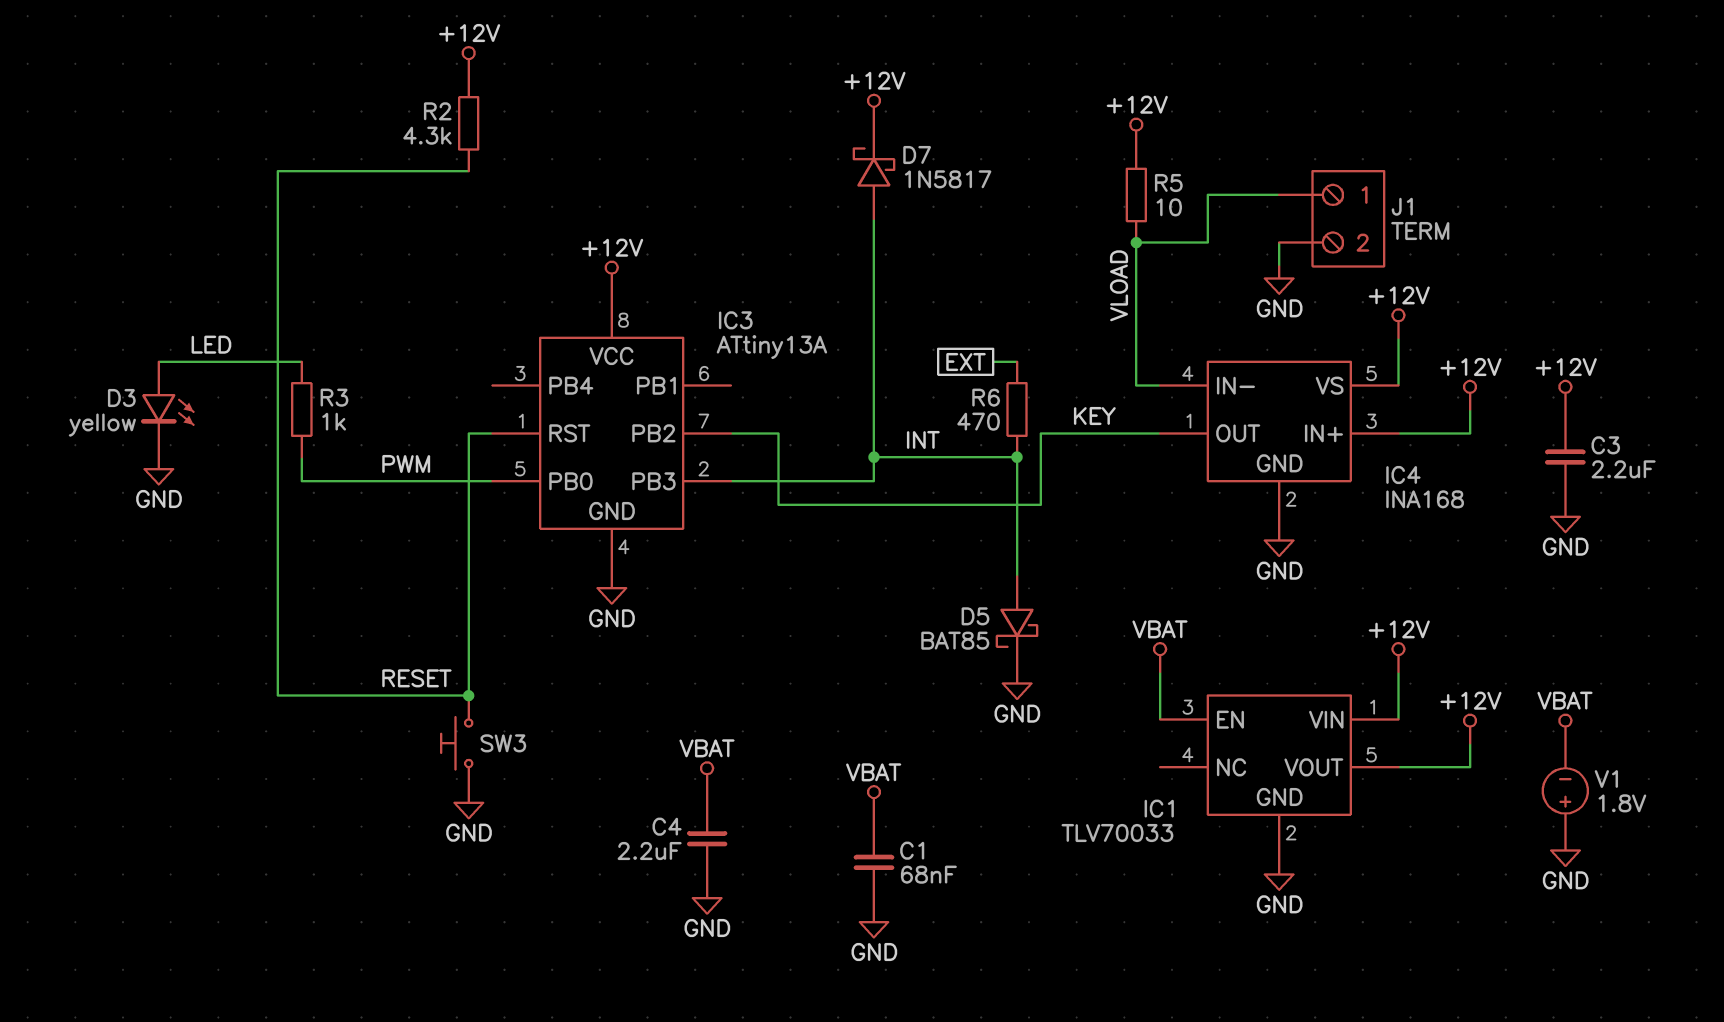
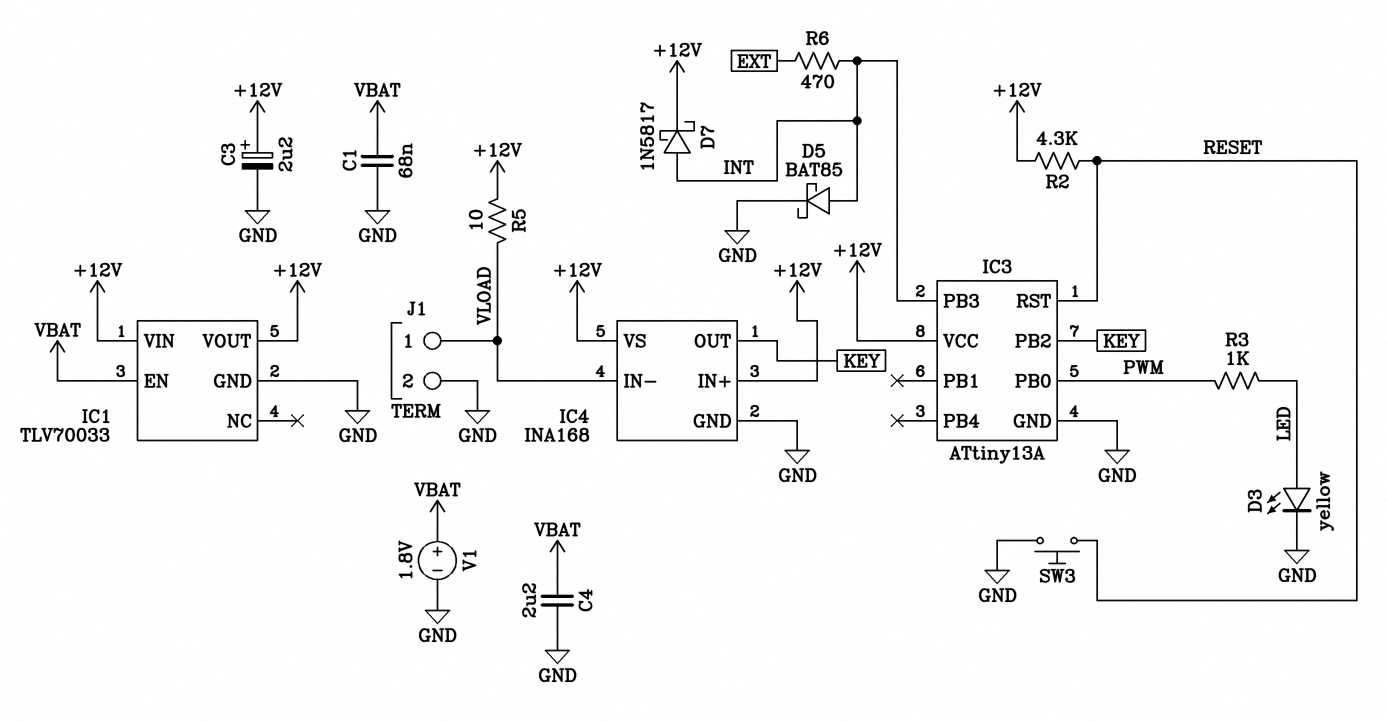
C3: 2.2uF (+12V, GND) -> 2.2uF (plus +12V, minus GND)
V1: 1.8V (plus GND, minus VBAT) -> 1.8V (plus VBAT, minus GND)

